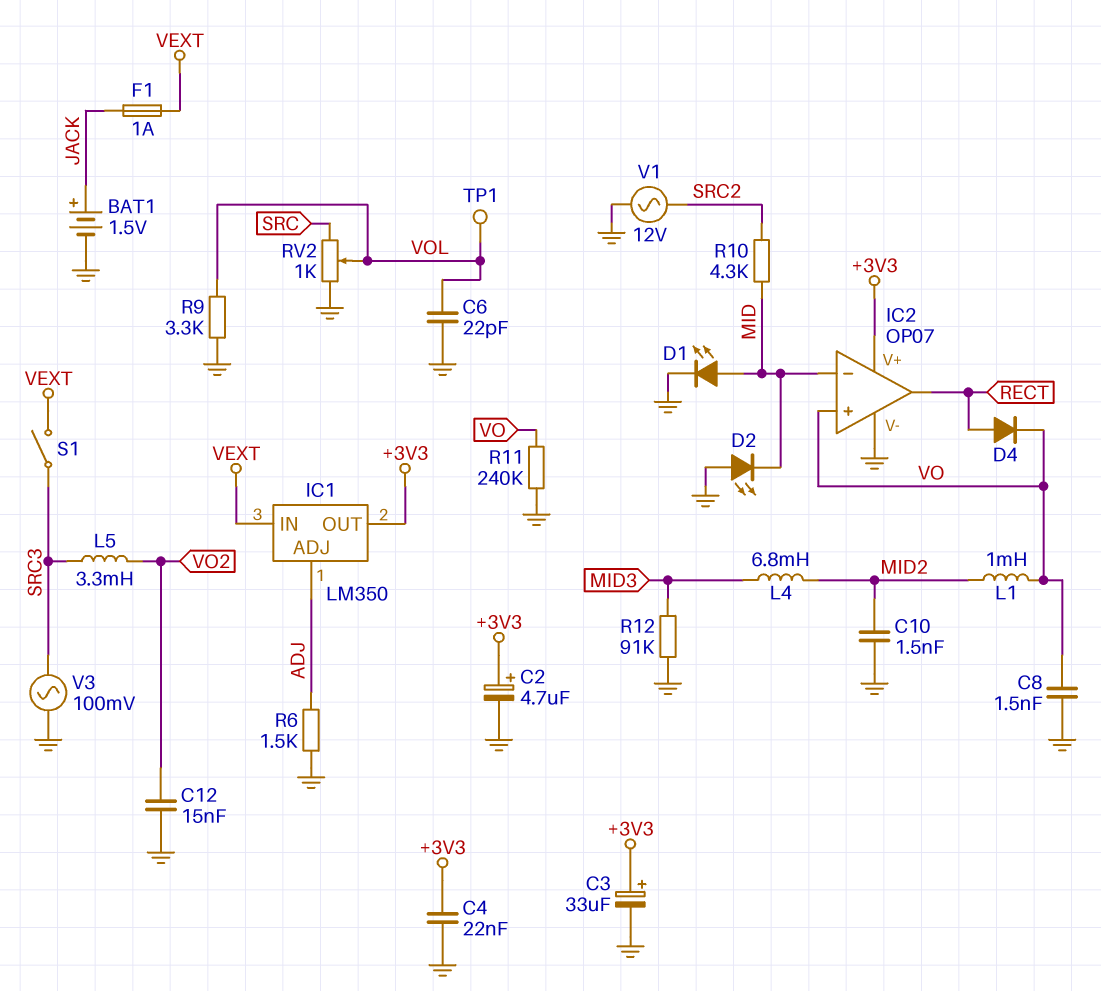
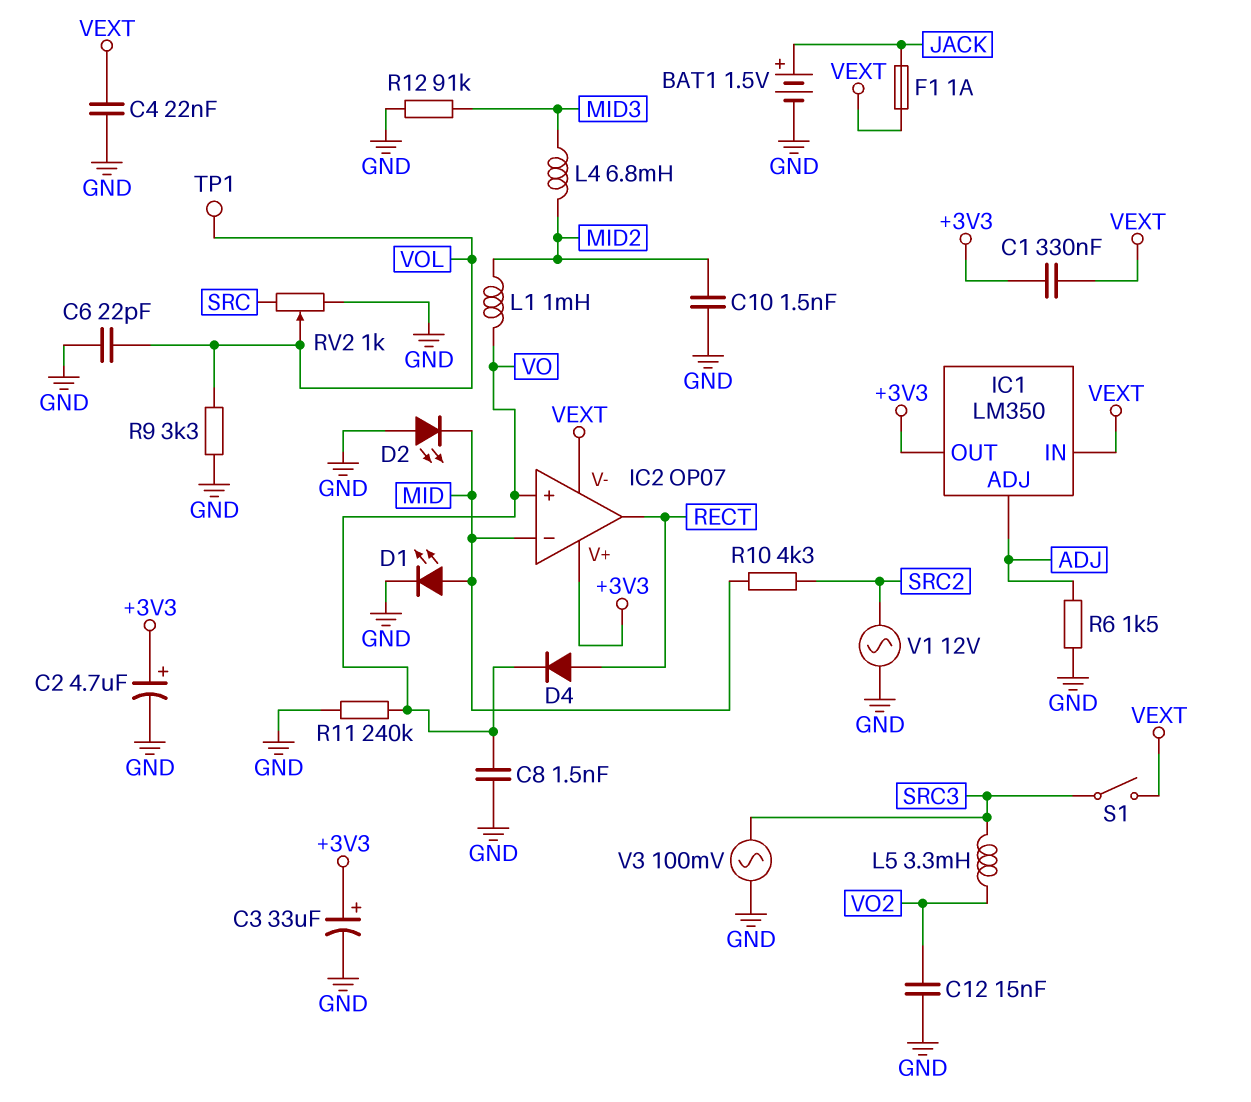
C1: none -> 330nF (+3V3, VEXT)
C4: 22nF (+3V3, GND) -> 22nF (GND, VEXT)
IC2 pin V-: GND -> VEXT

